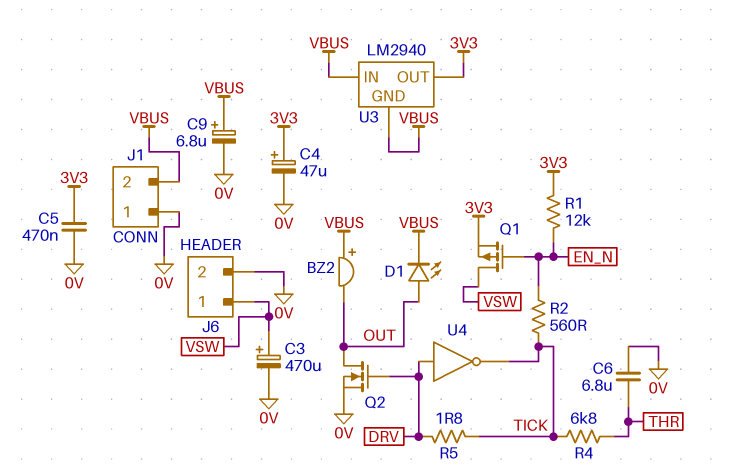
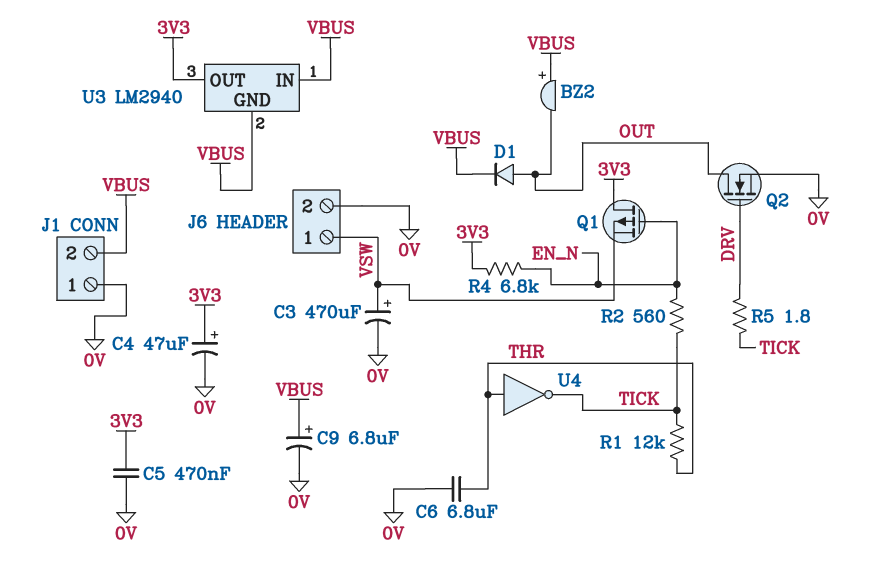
D1: LED (A OUT, K VBUS) -> diode (A OUT, K VBUS)
Q1: PMOS (G EN_N, D VSW, S 3V3) -> PMOS (G EN_N, D 3V3, S VSW)
R1: 12k (3V3, EN_N) -> 12k (THR, TICK)
R4: 6.8k (THR, TICK) -> 6.8k (3V3, EN_N)
U4: NOT (in DRV, out TICK) -> NOT (in THR, out TICK)

